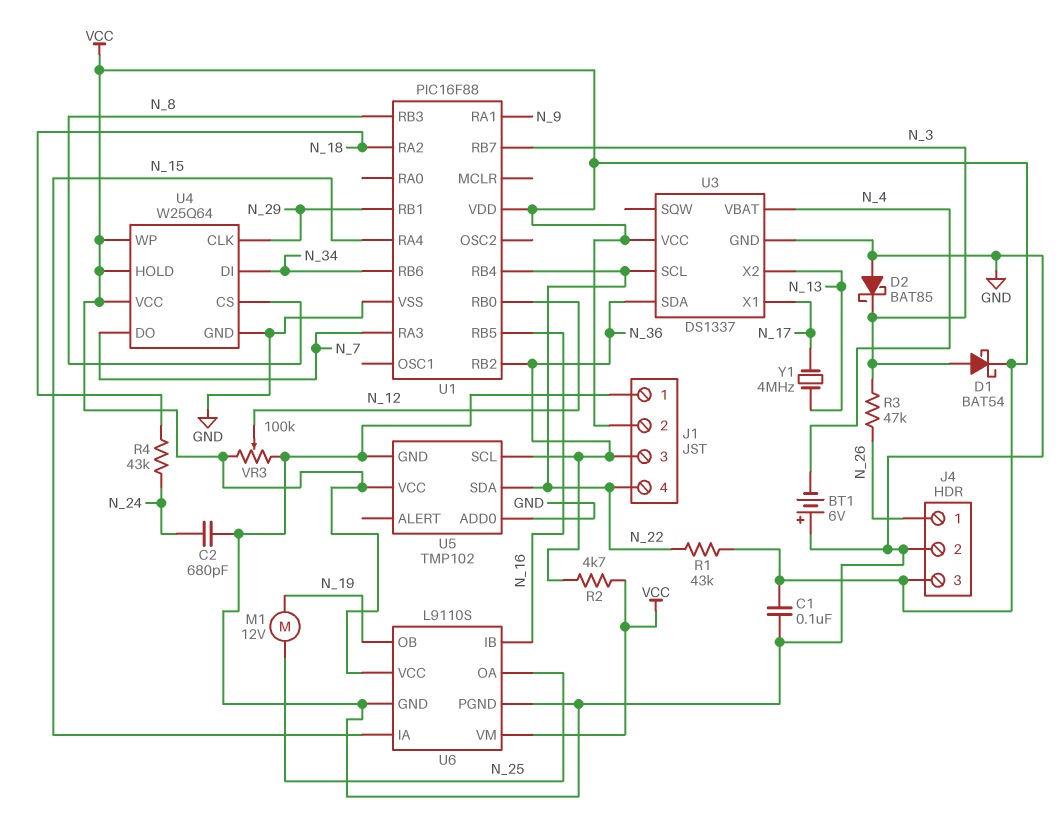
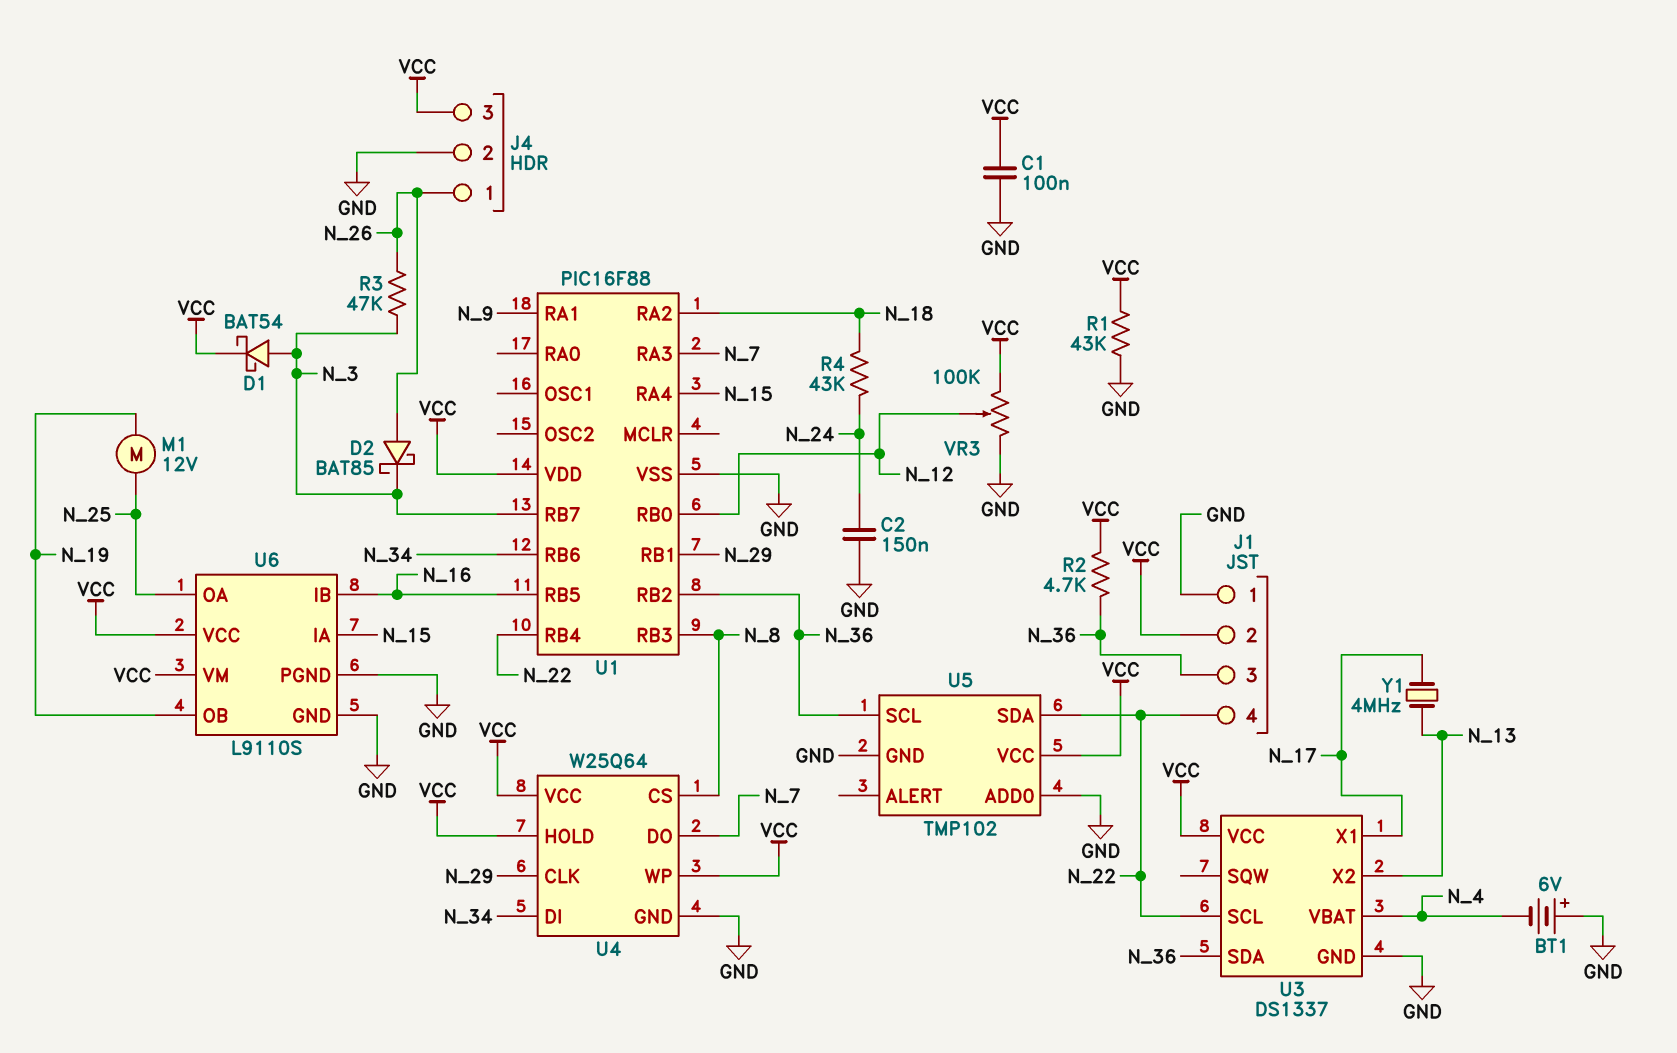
C2: 680pF (GND, N_24) -> 150nF (GND, N_24)
D2: schottky BAT85 (A GND, K N_3) -> schottky BAT85 (A N_26, K N_3)
R1: 43k (N_22, VCC) -> 43k (GND, VCC)

